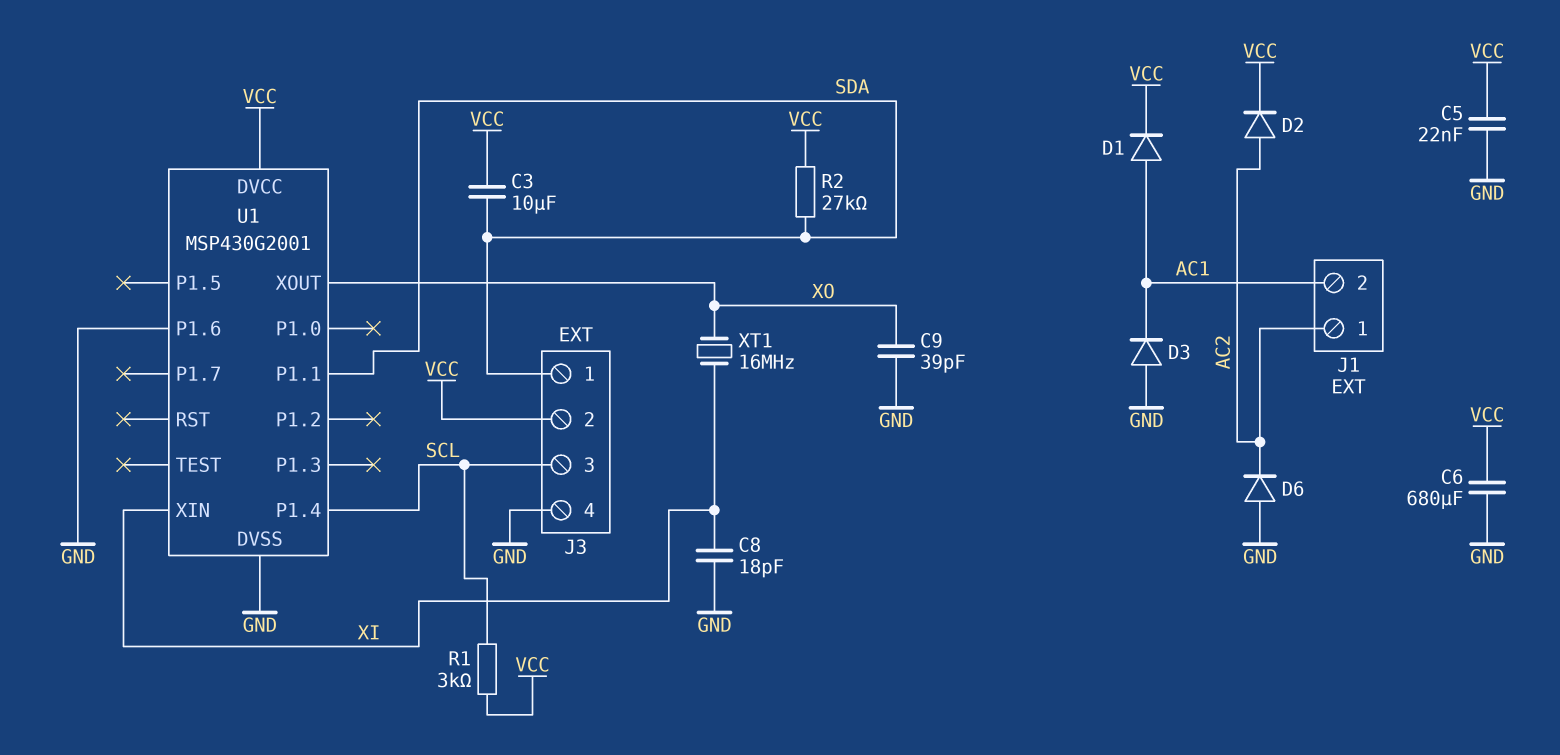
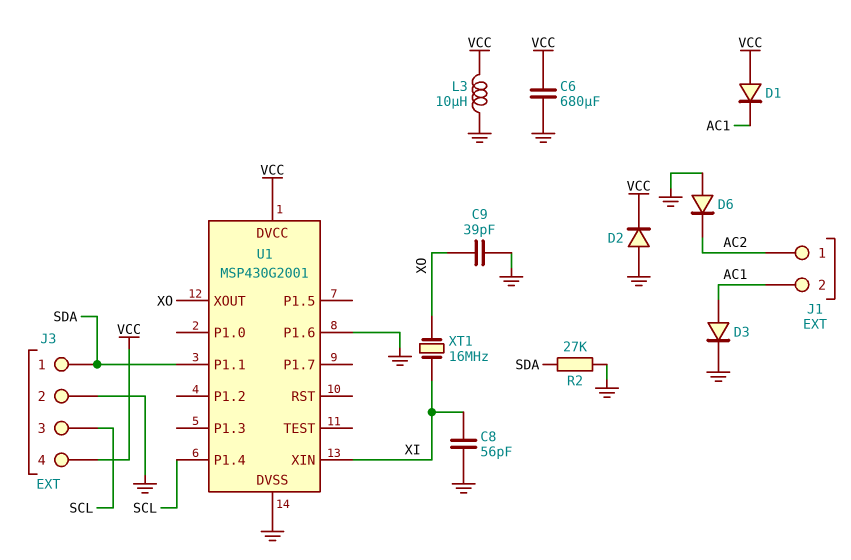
C3: 10uF (SDA, VCC) -> none
C5: 22nF (GND, VCC) -> none
C8: 18pF (GND, XI) -> 56pF (GND, XI)
D1: diode (A AC1, K VCC) -> diode (A VCC, K AC1)
D2: diode (A AC2, K VCC) -> diode (A GND, K VCC)
D3: diode (A GND, K AC1) -> diode (A AC1, K GND)
J3 pin 2: VCC -> GND
J3 pin 4: GND -> VCC
L3: none -> 10uH (GND, VCC)
R1: 3k (SCL, VCC) -> none
R2: 27k (SDA, VCC) -> 27k (GND, SDA)

